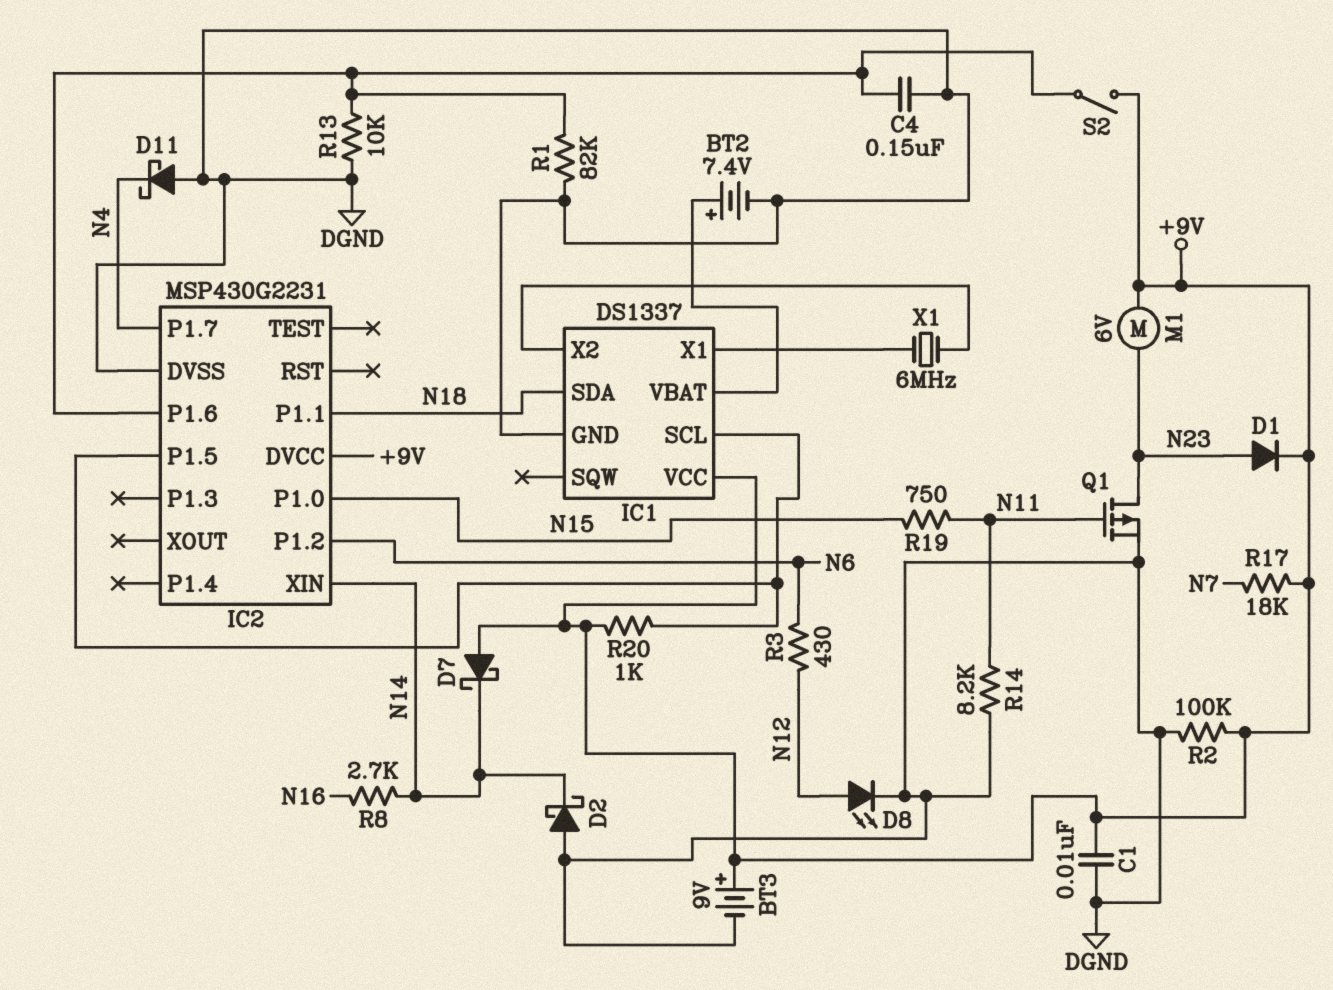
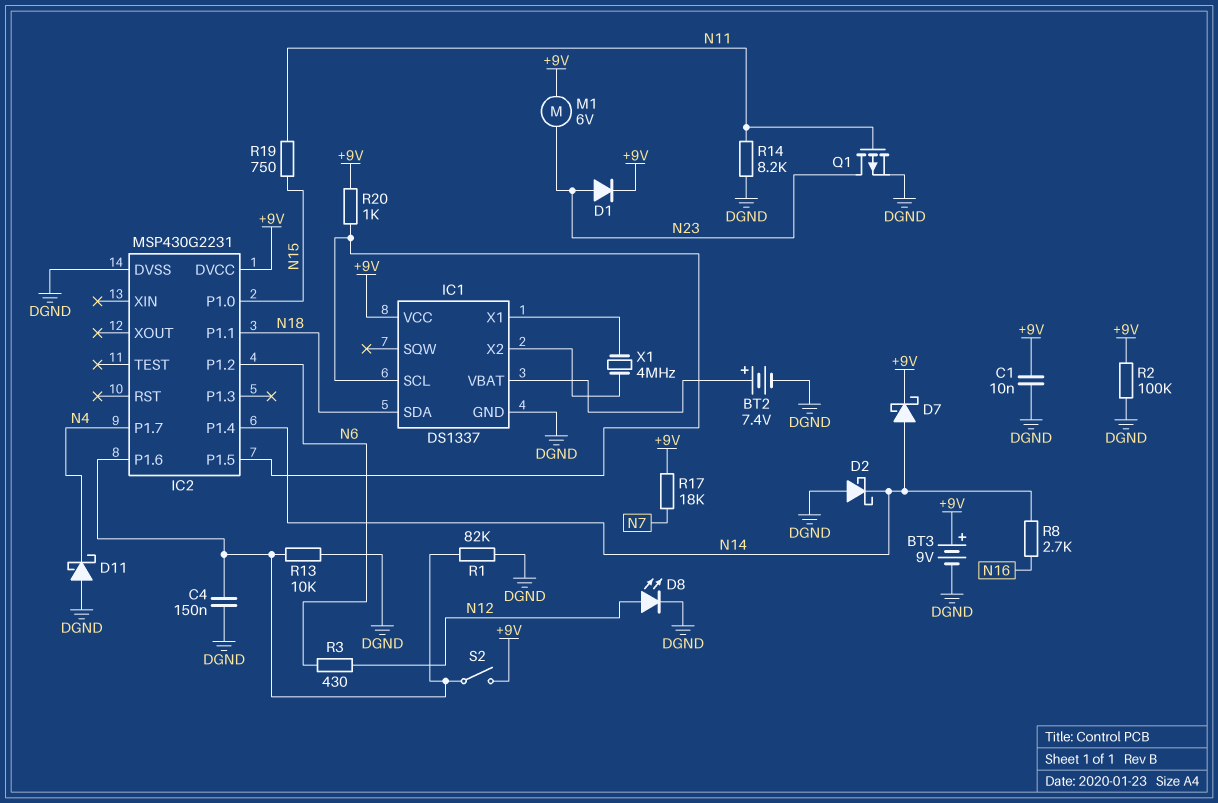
D7: schottky (A +9V, K N14) -> schottky (A N14, K +9V)
IC2 pin P1.4: none -> N14
IC2 pin XIN: N14 -> none
X1: 6MHz (IC1/X1, IC1/X2) -> 4MHz (IC1/X1, IC1/X2)

